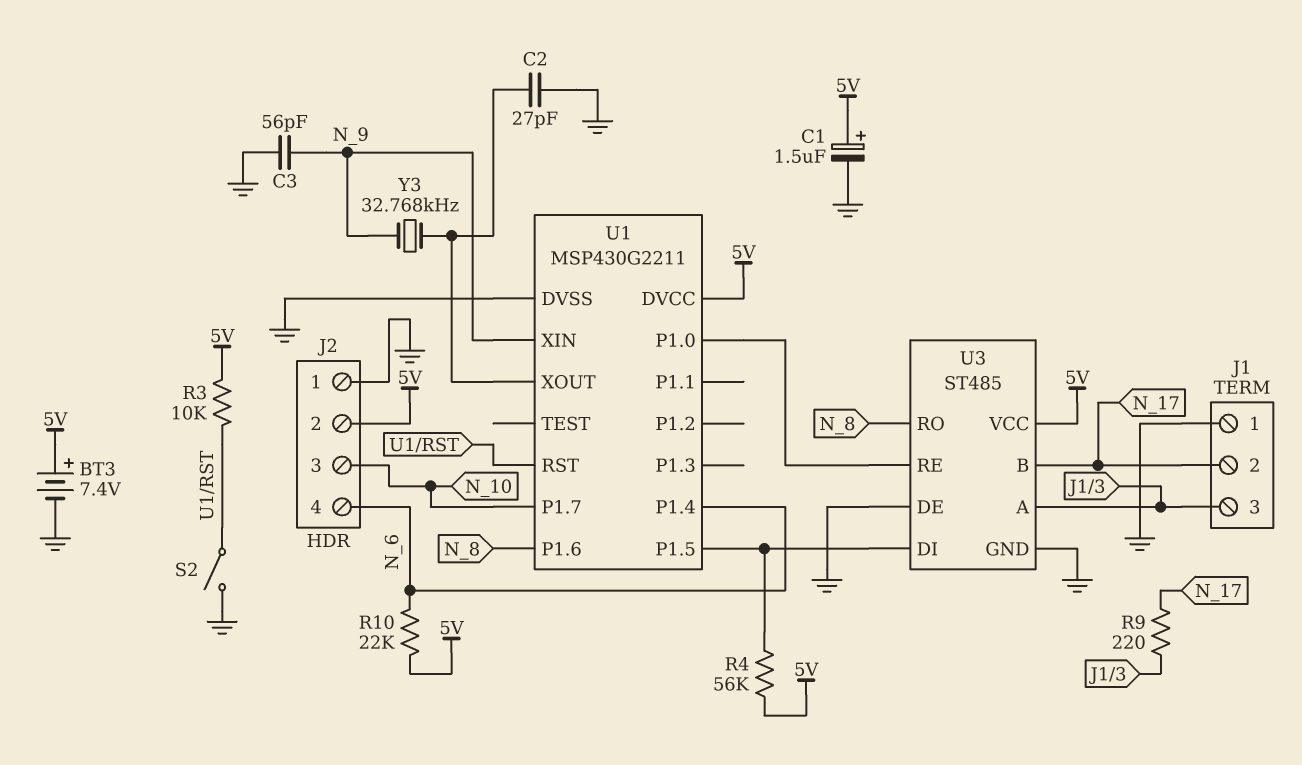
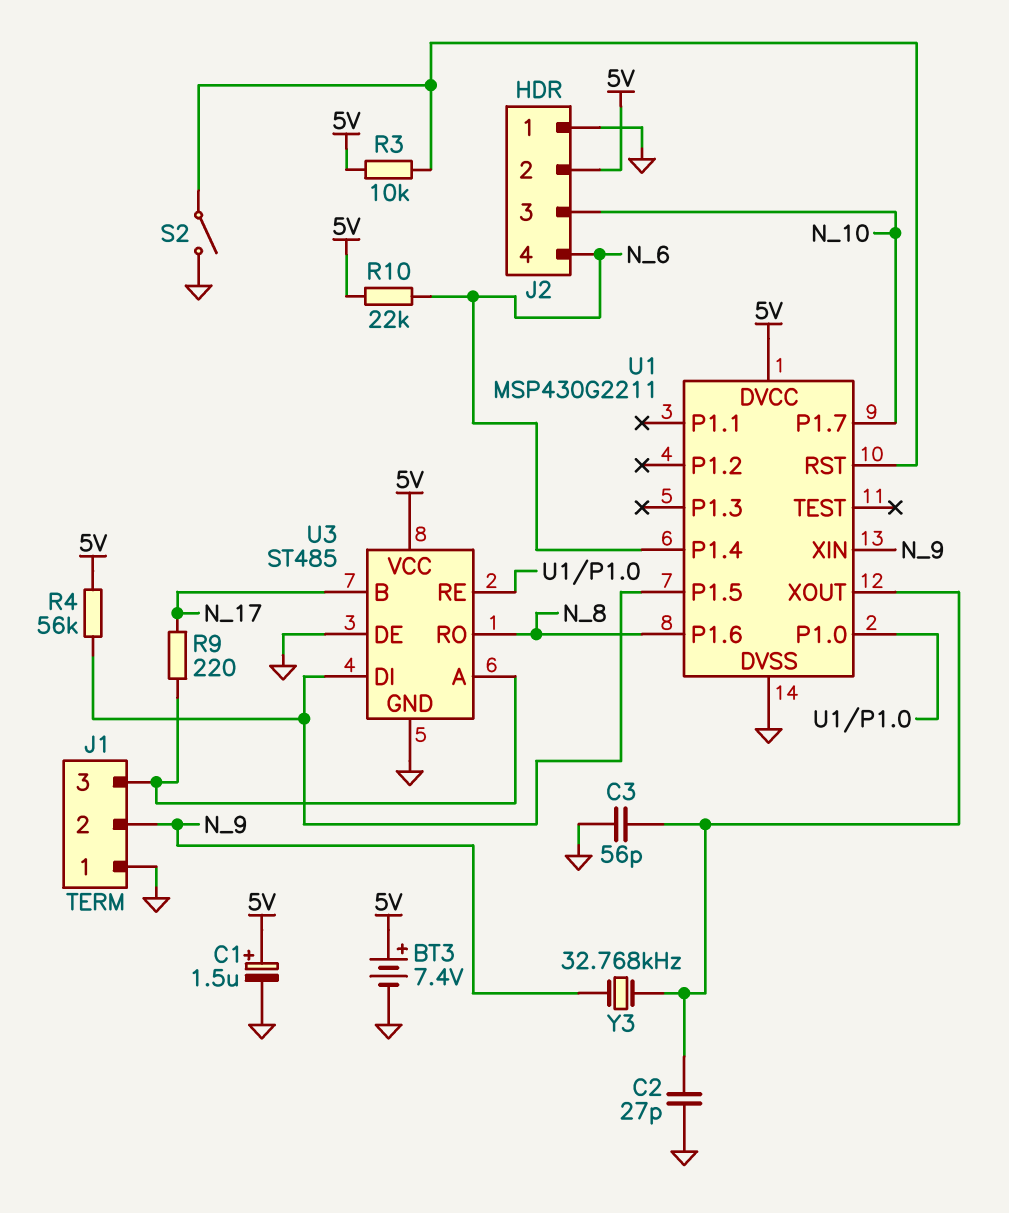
C3: 56pF (GND, N_9) -> 56pF (GND, U1/XOUT)
J1 pin 2: N_17 -> N_9

